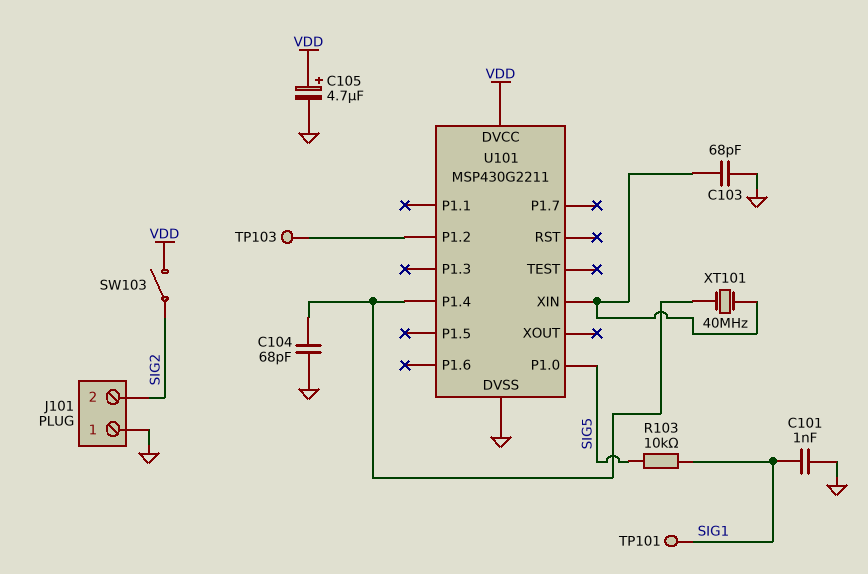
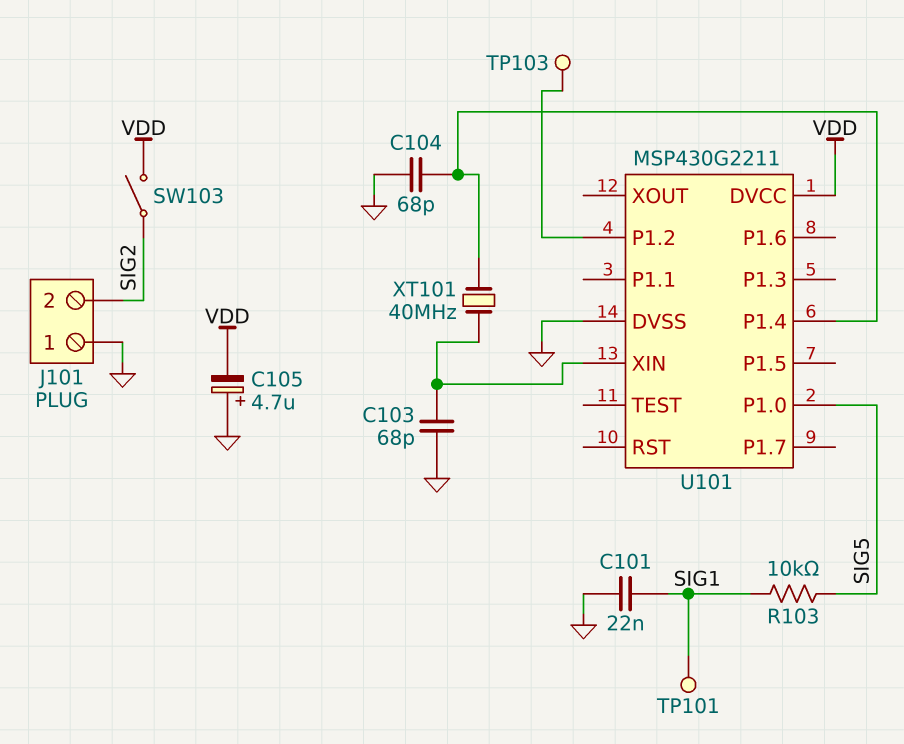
C101: 1nF (GND, SIG1) -> 22nF (GND, SIG1)
C105: 4.7uF (plus VDD, minus GND) -> 4.7uF (plus GND, minus VDD)

